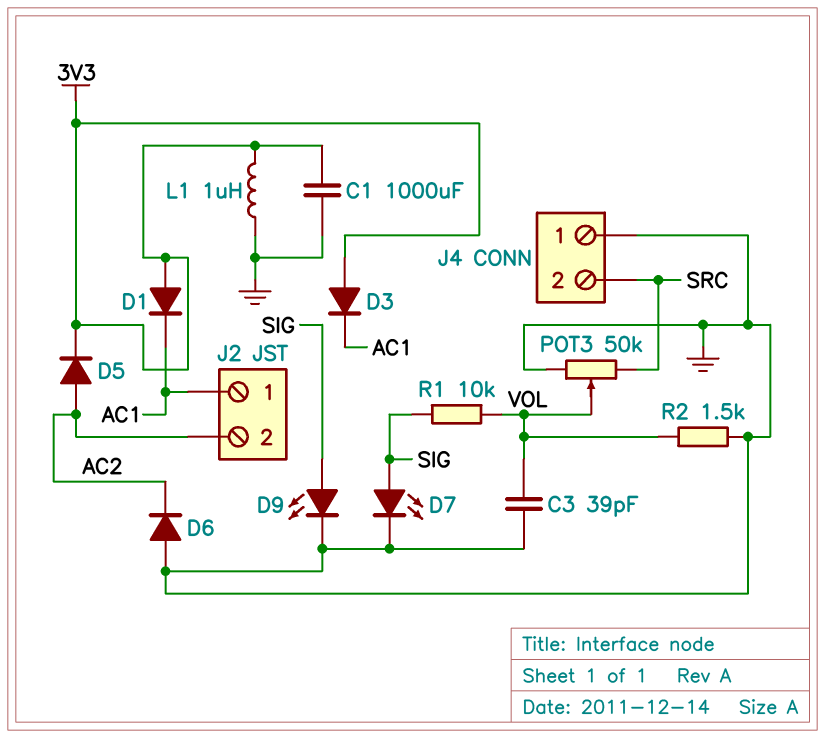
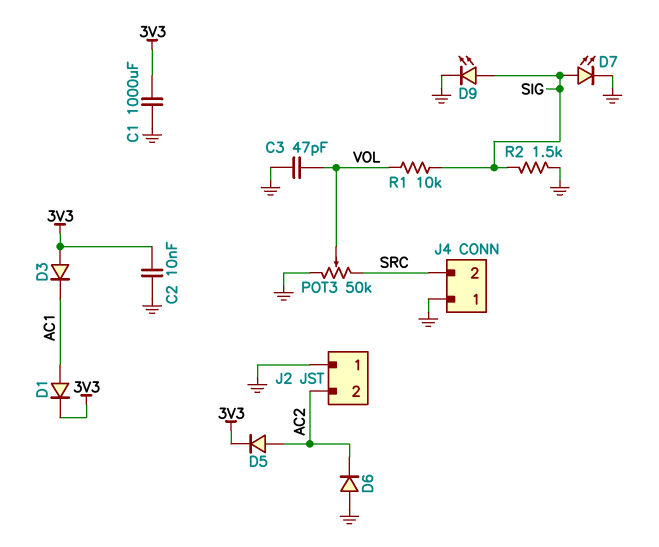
C2: none -> 10nF (3V3, GND)
C3: 39pF (GND, VOL) -> 47pF (GND, VOL)
D1: diode (A 3V3, K AC1) -> diode (A AC1, K 3V3)
J2 pin 1: AC1 -> GND
L1: 1uH (3V3, GND) -> none
R2: 1.5k (GND, VOL) -> 1.5k (GND, SIG)

